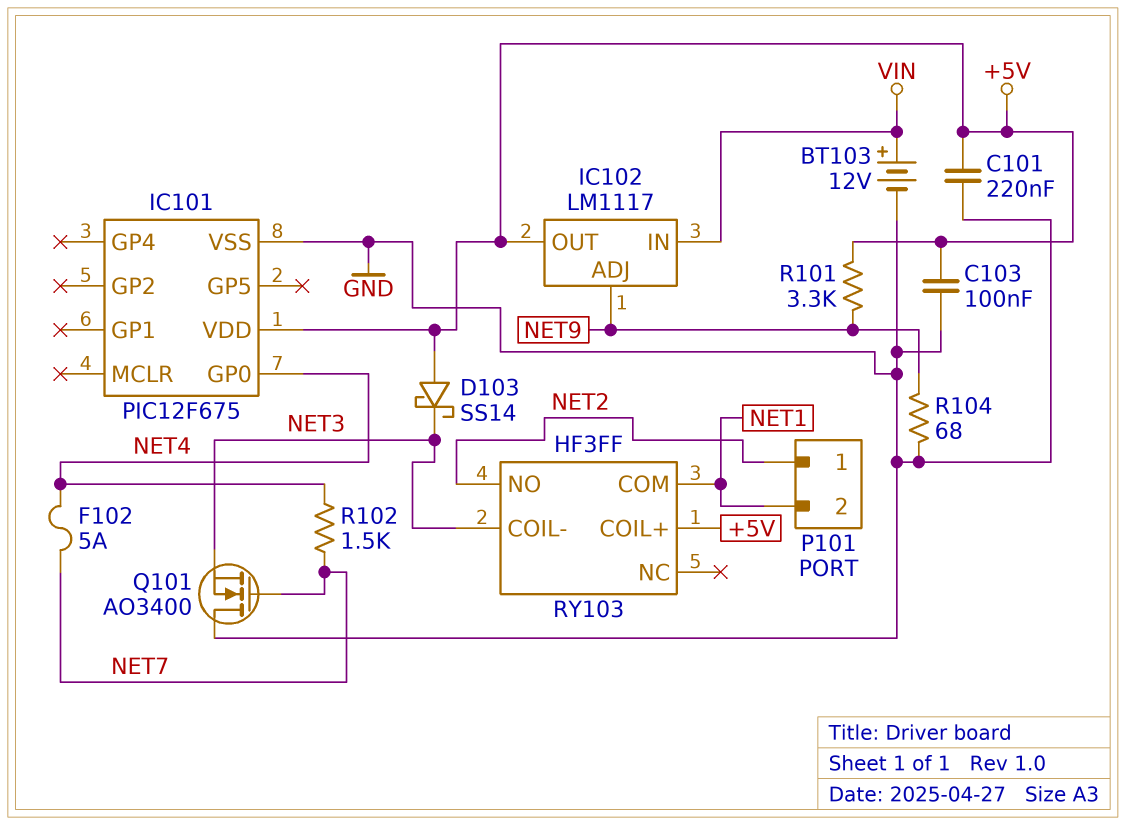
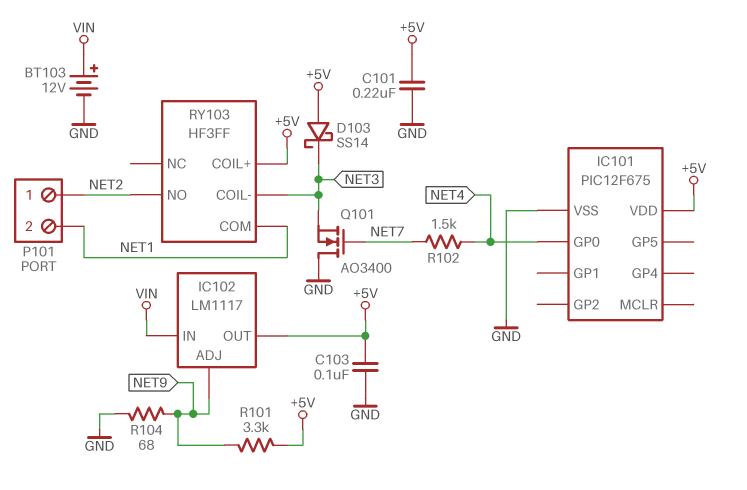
F102: 5A (NET4, NET7) -> none

